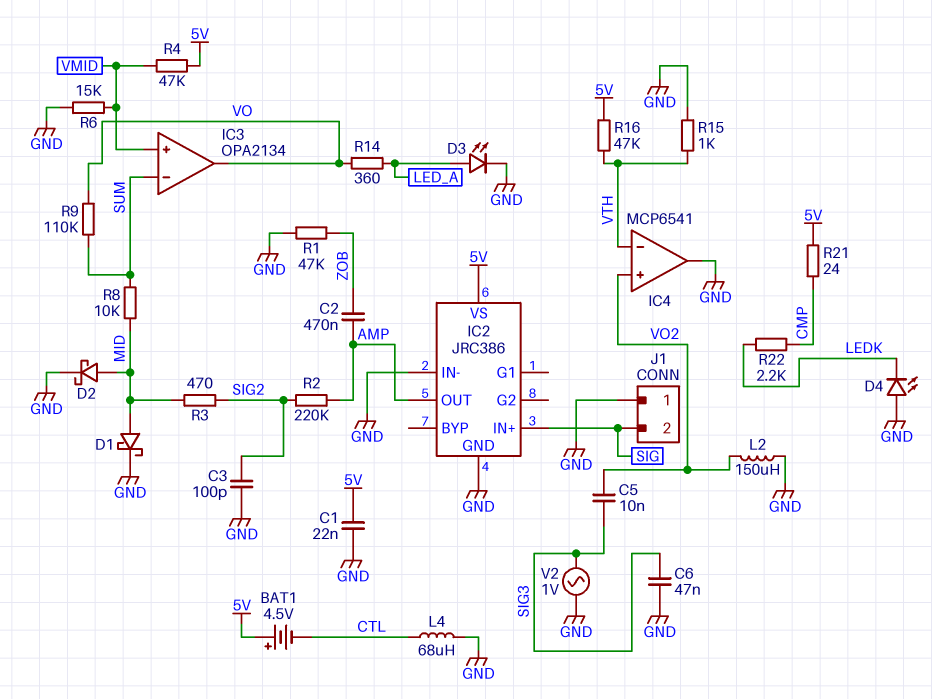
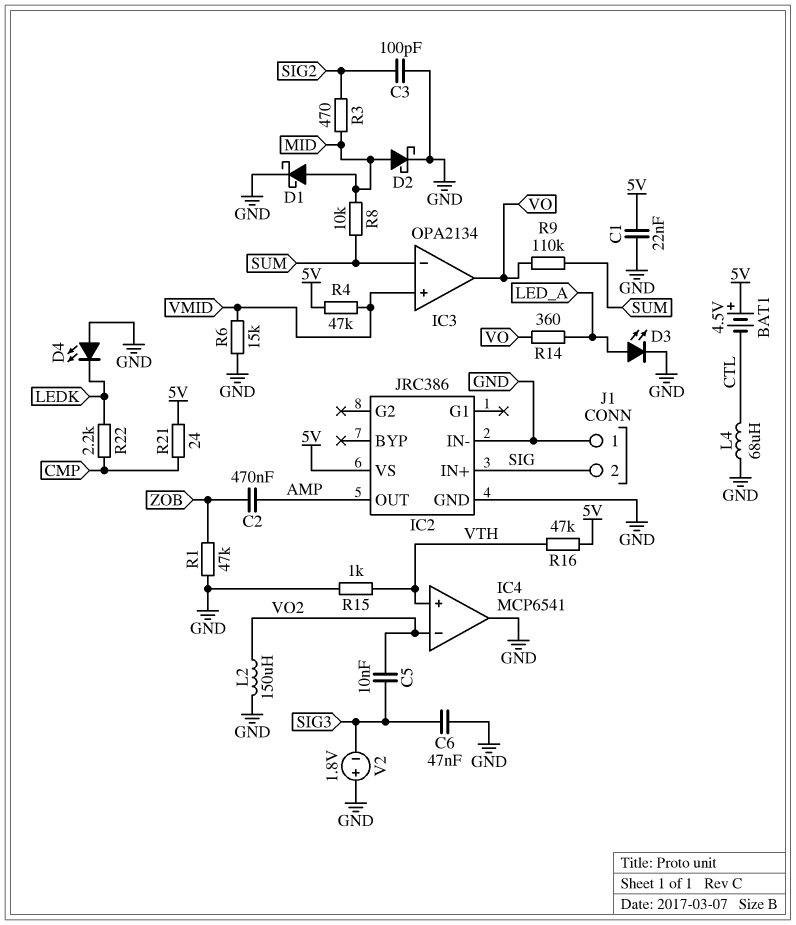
IC4 pin in+: VO2 -> VTH
IC4 pin in-: VTH -> VO2
R2: 220k (AMP, SIG2) -> none
V2: AC 1V (GND, SIG3) -> 1.8V (plus GND, minus SIG3)

